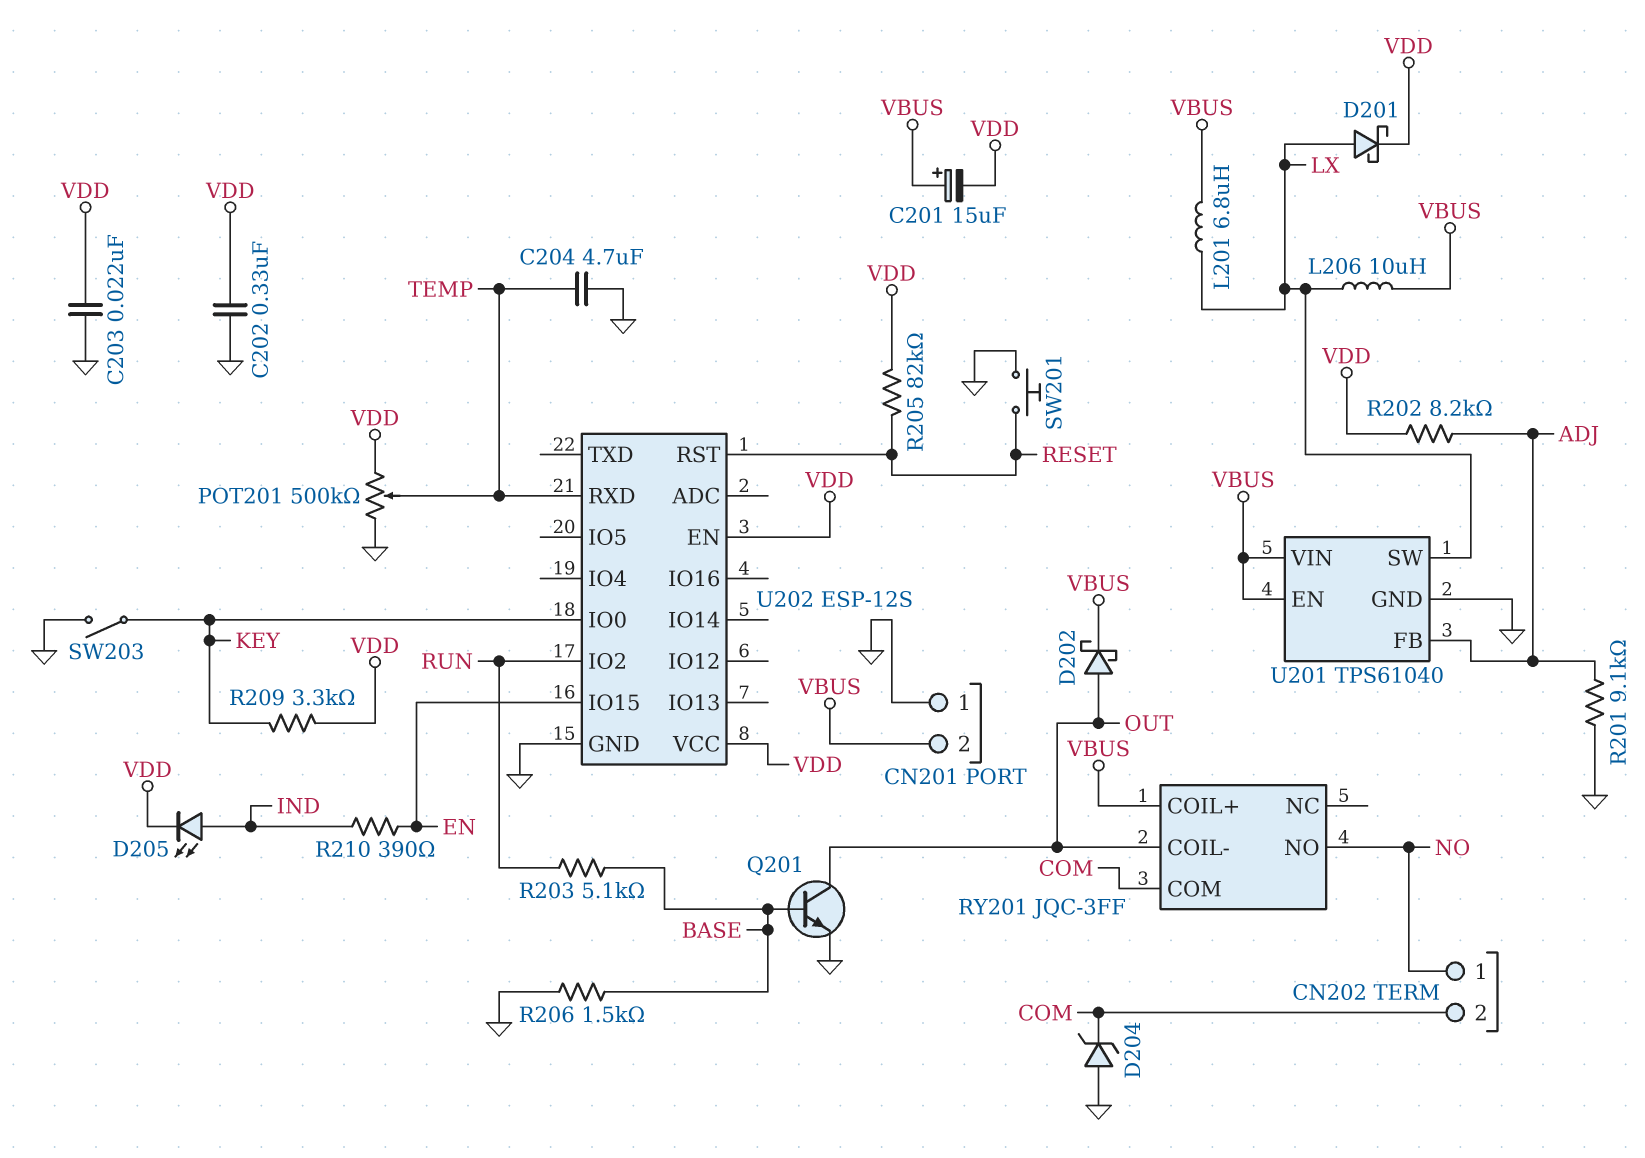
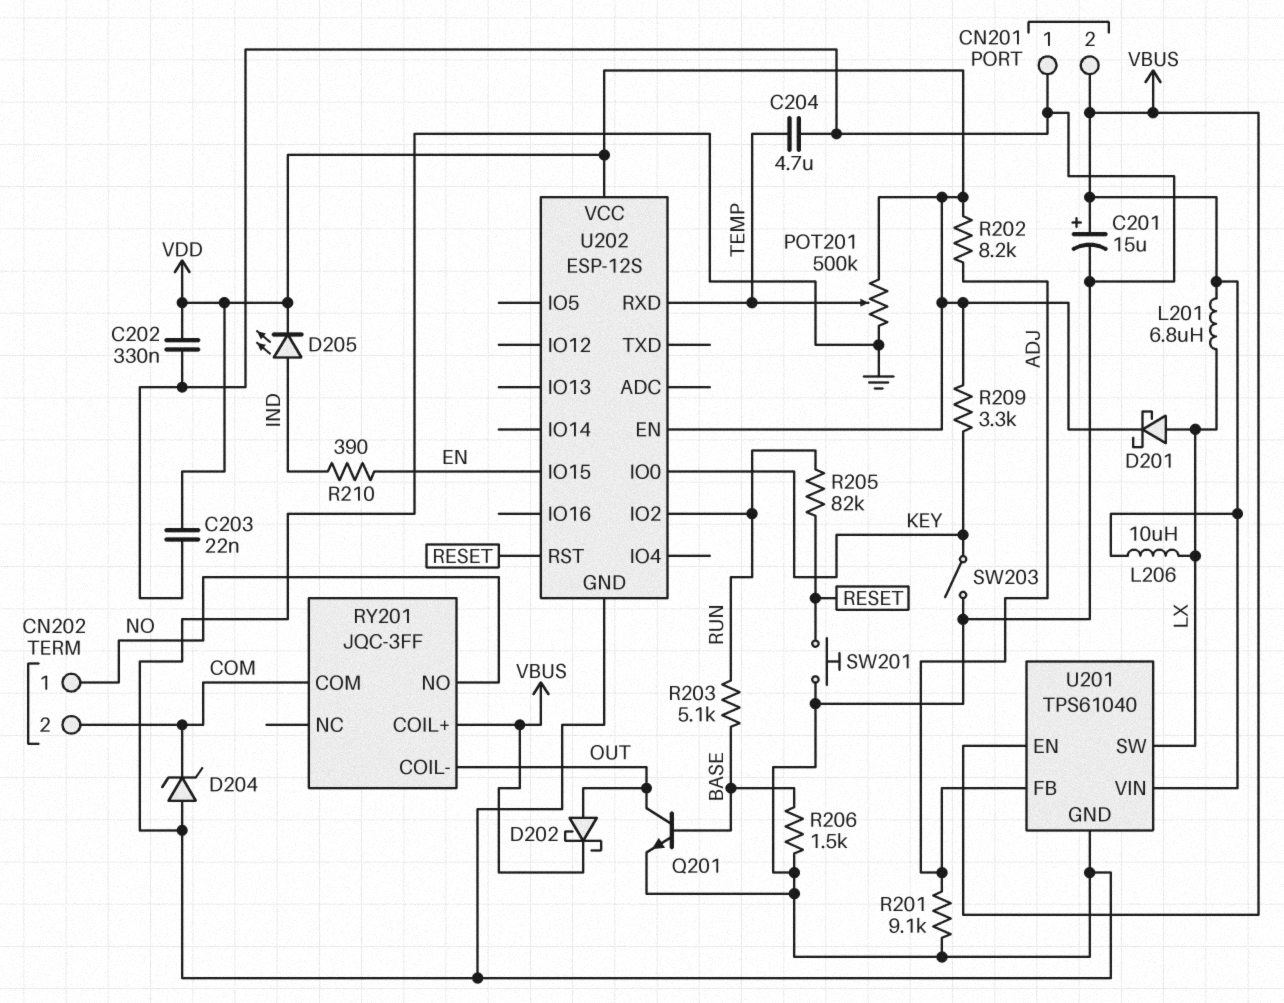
C201: 15uF (plus VBUS, minus VDD) -> 15uF (plus VBUS, minus GND)
R205: 82k (RESET, VDD) -> 82k (RESET, RUN)

